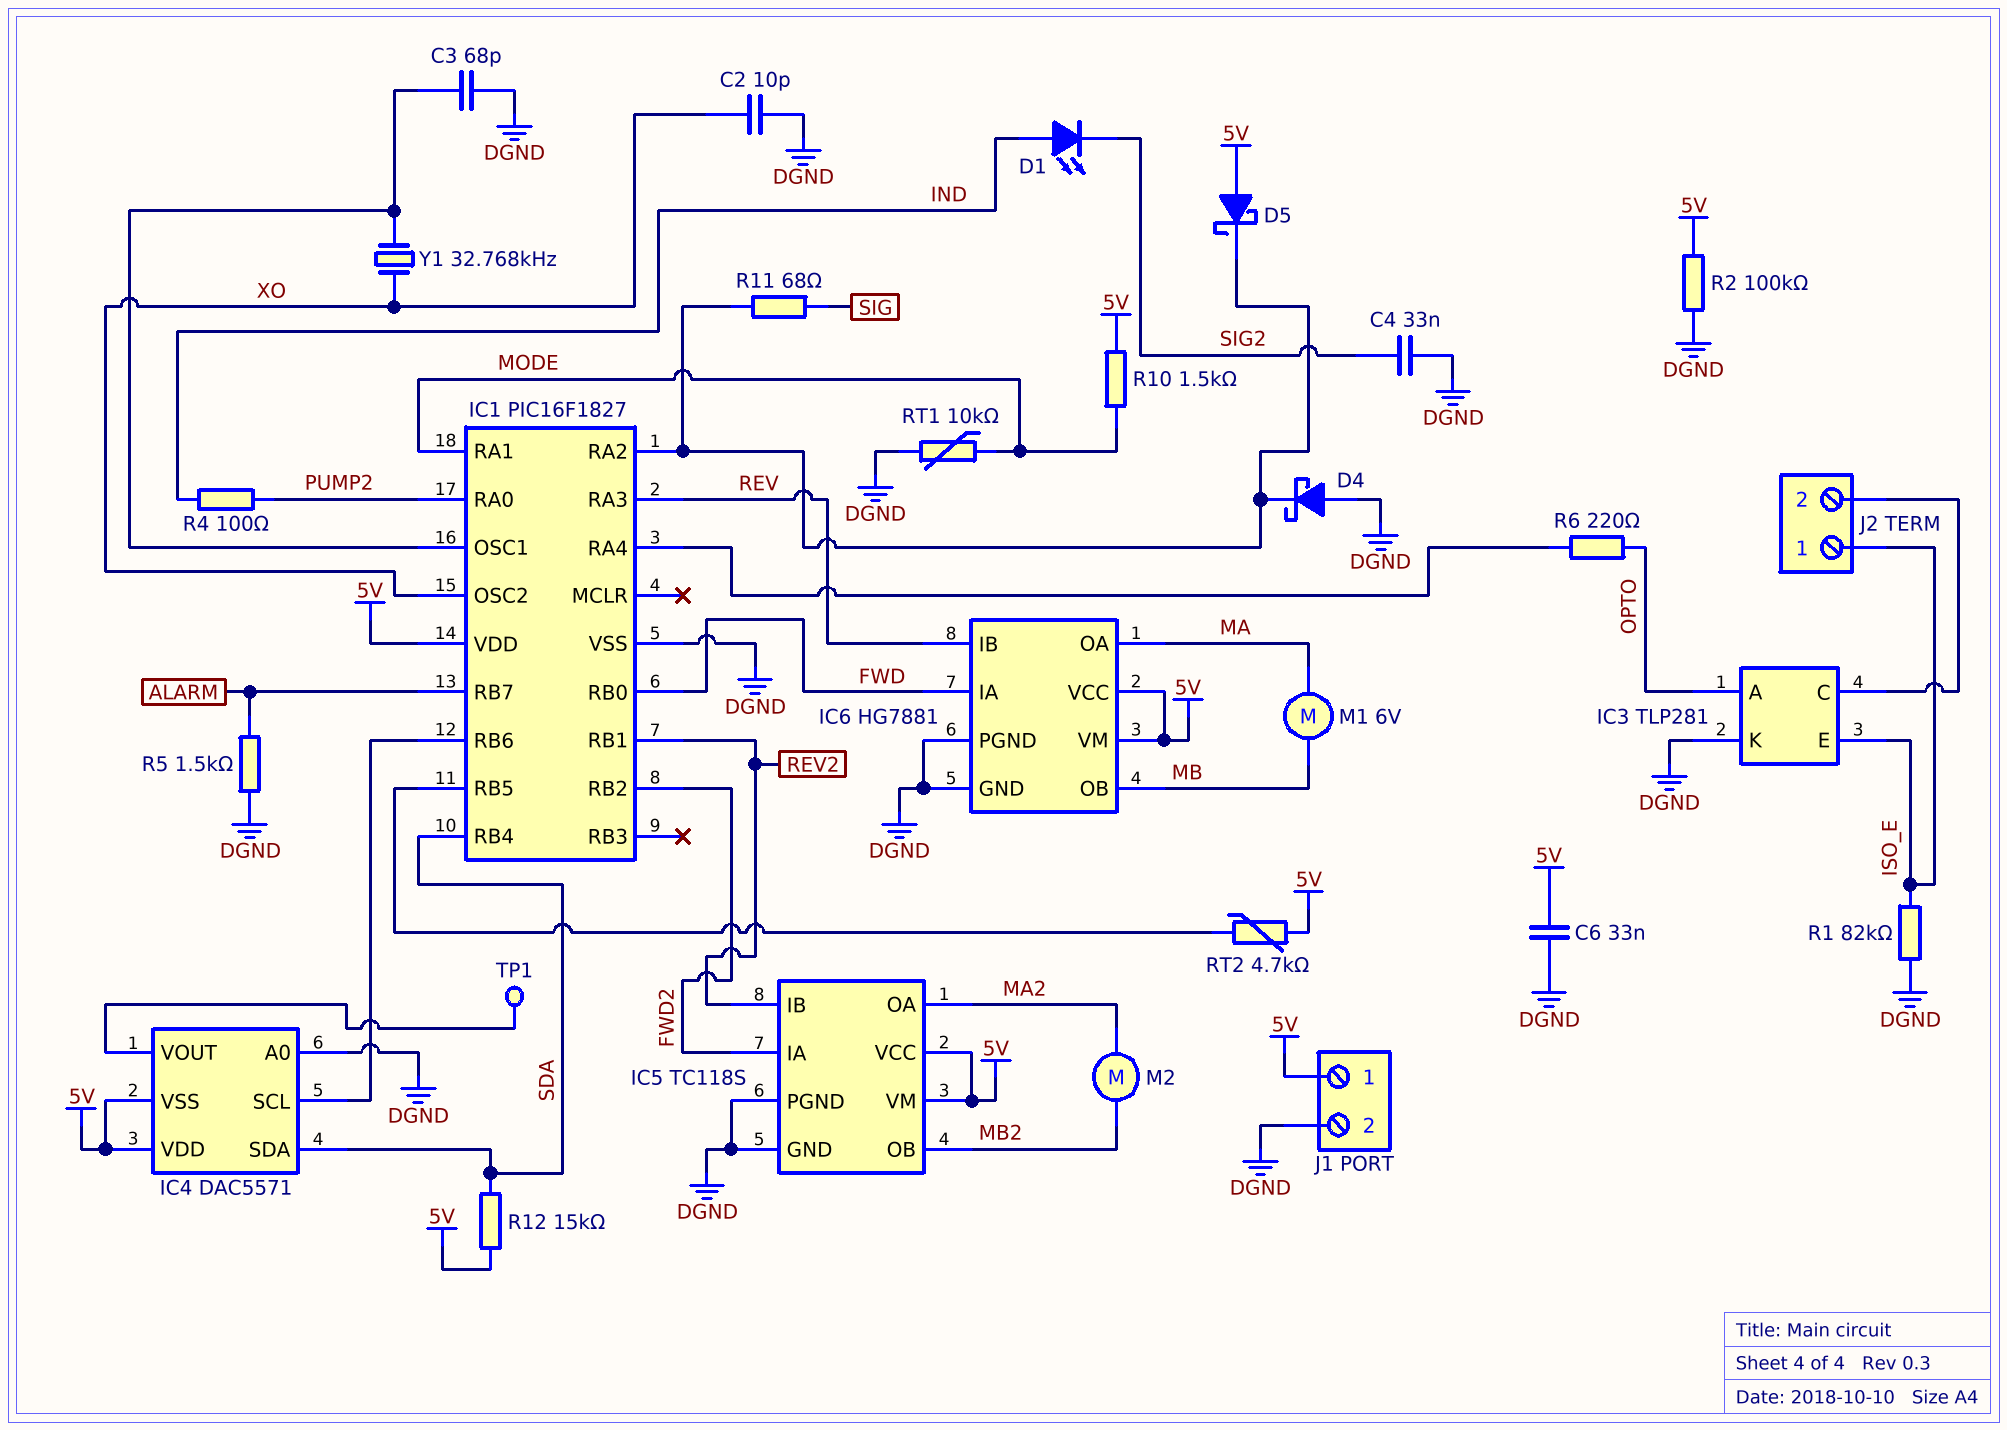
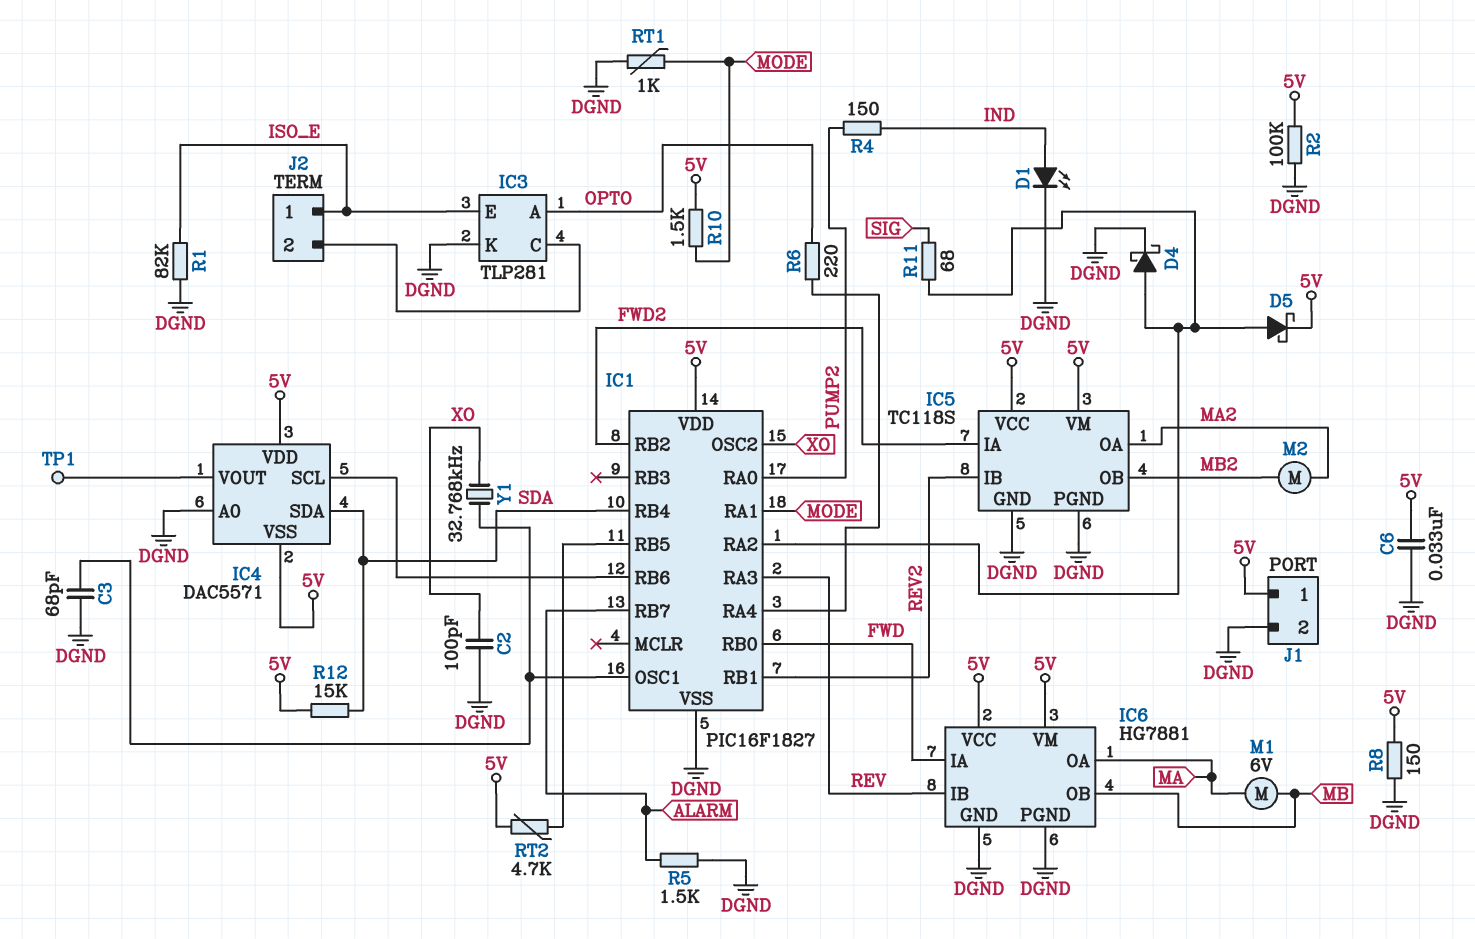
C2: 10pF (DGND, XO) -> 100pF (DGND, XO)
C4: 33nF (DGND, SIG2) -> none
D1: LED (A IND, K SIG2) -> LED (A IND, K DGND)
D4: schottky (A DGND, K IC1/RA2) -> schottky (A IC1/RA2, K DGND)
D5: schottky (A 5V, K IC1/RA2) -> schottky (A IC1/RA2, K 5V)
R4: 100 (IND, PUMP2) -> 150 (IND, PUMP2)
R8: none -> 150 (5V, DGND)
RT1: 10k (DGND, MODE) -> 1k (DGND, MODE)

